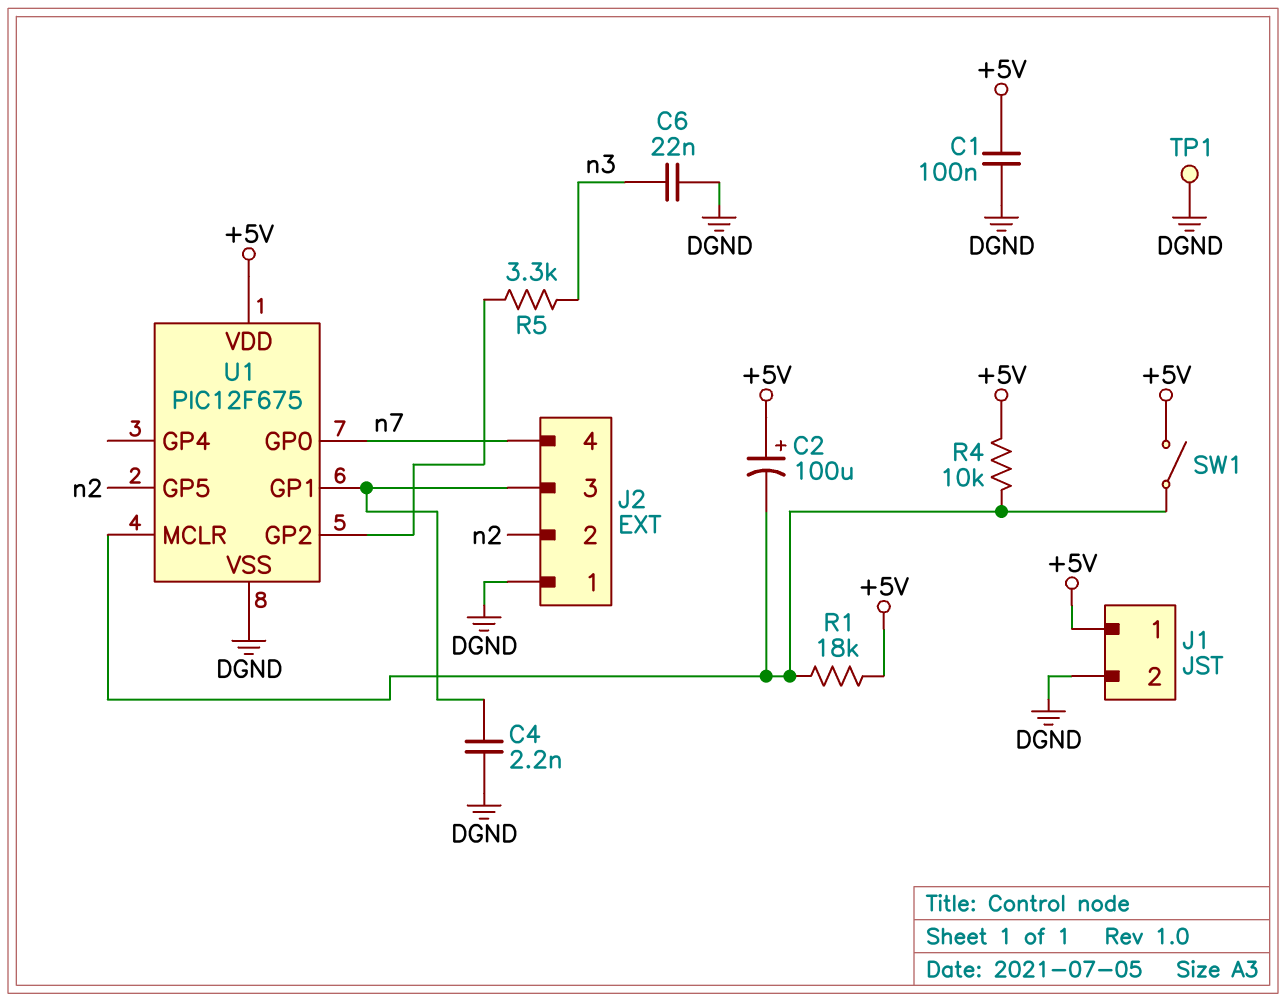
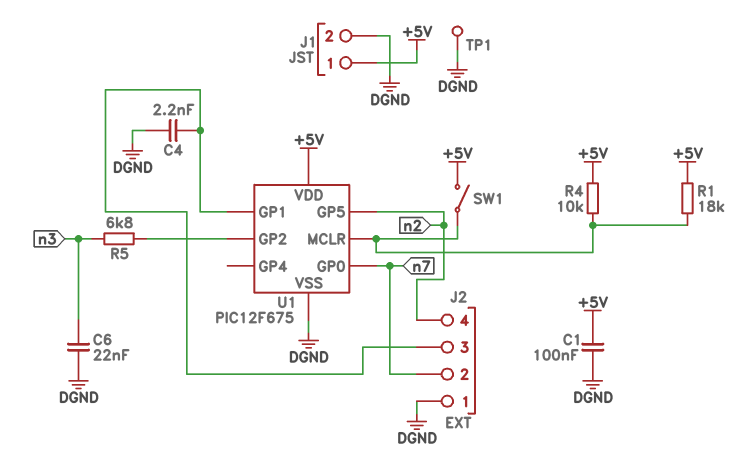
C2: 100uF (plus +5V, minus U1/MCLR) -> none
J2 pin 2: n2 -> n7
J2 pin 4: n7 -> n2
R5: 3.3k (U1/GP2, n3) -> 6.8k (U1/GP2, n3)

